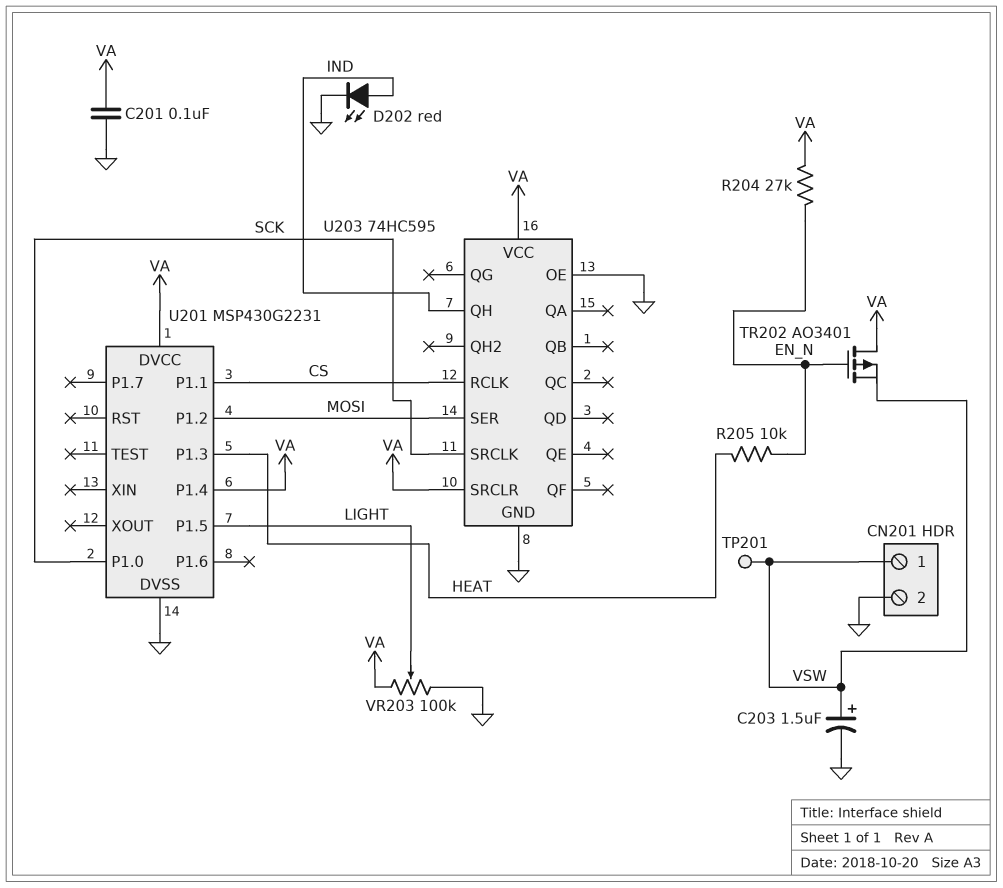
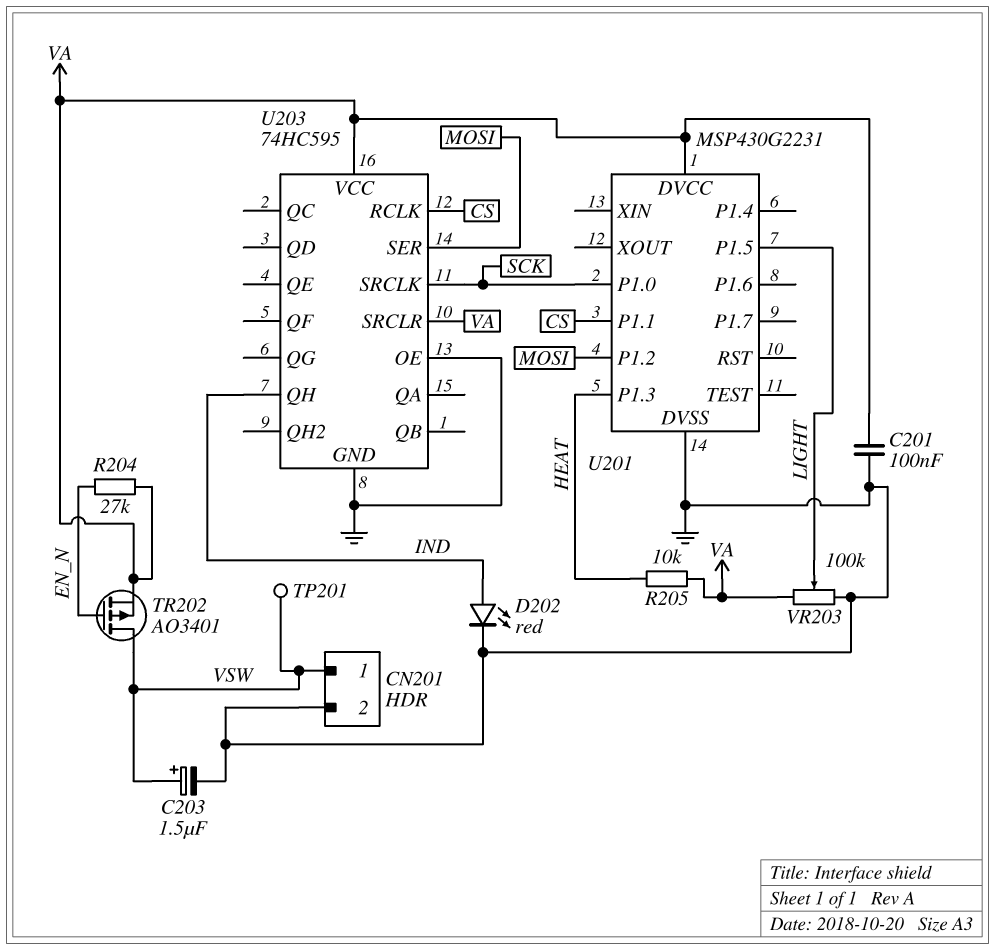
R205: 10k (EN_N, HEAT) -> 10k (HEAT, VA)
TR202: PMOS AO3401 (G EN_N, D VA, S VSW) -> PMOS AO3401 (G EN_N, D VSW, S VA)
U201 pin P1.4: VA -> none

